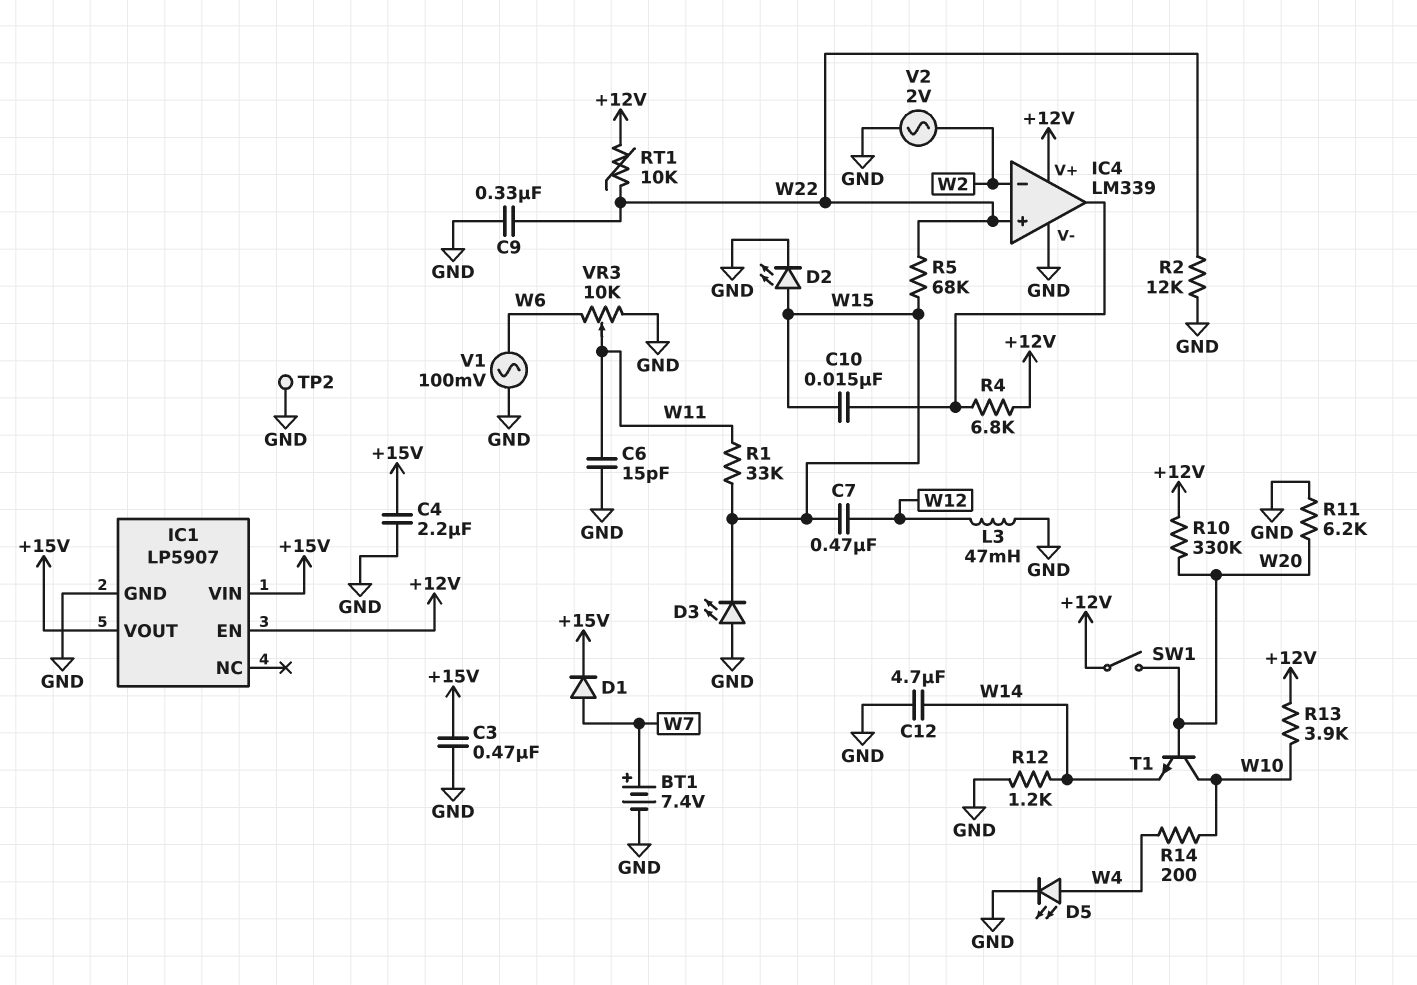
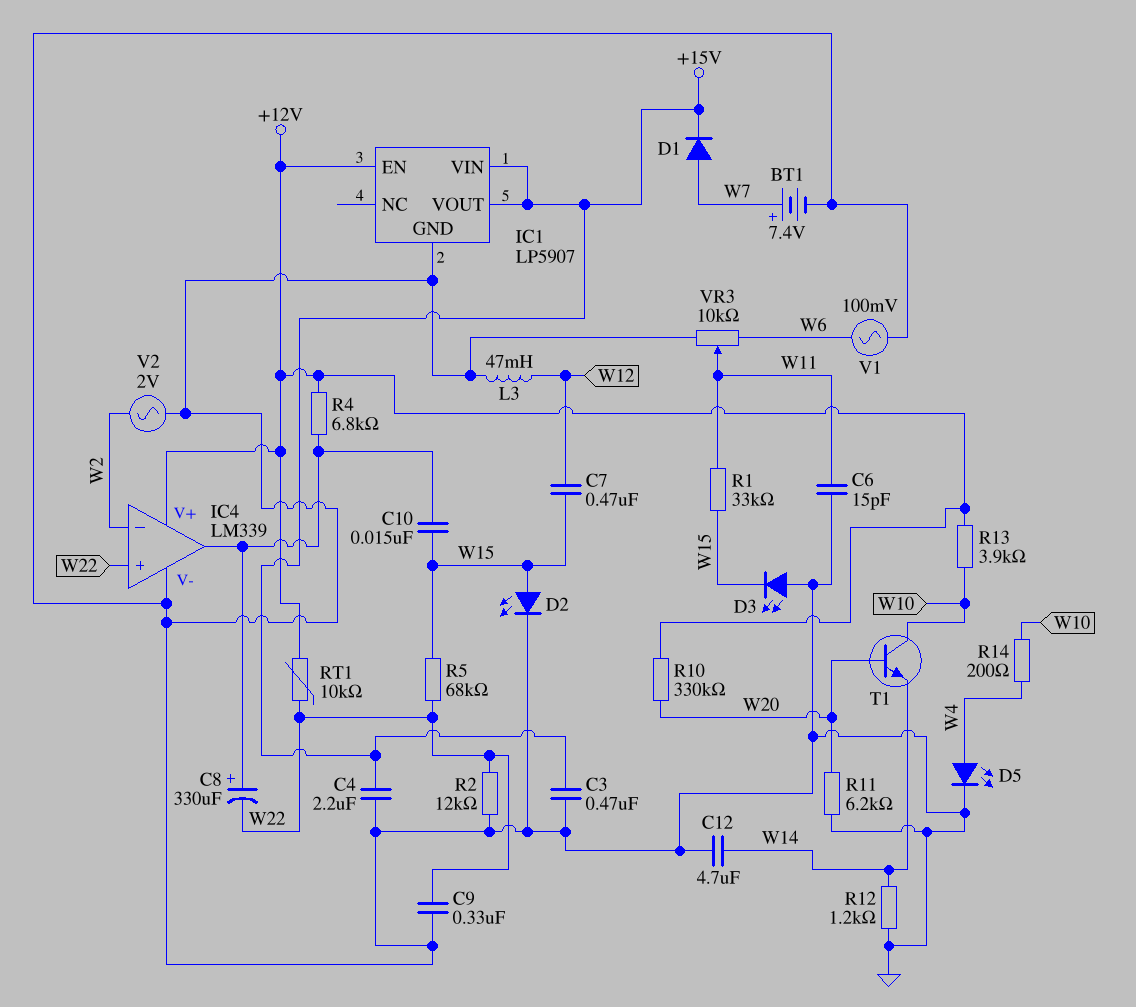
C8: none -> 330uF (plus IC4/out, minus W22)
SW1: switch (+12V, W20) -> none
TP2: test point (GND) -> none

